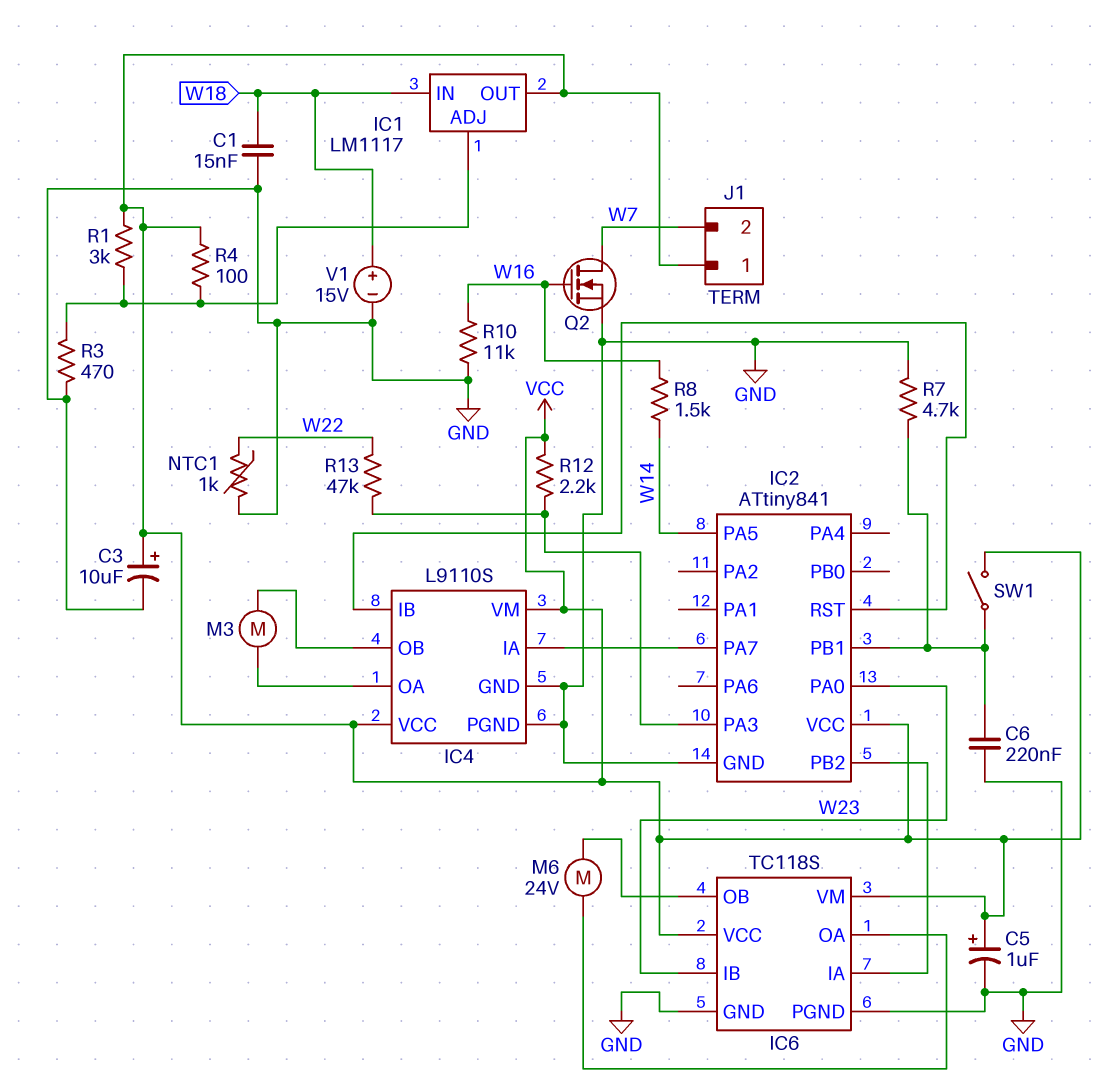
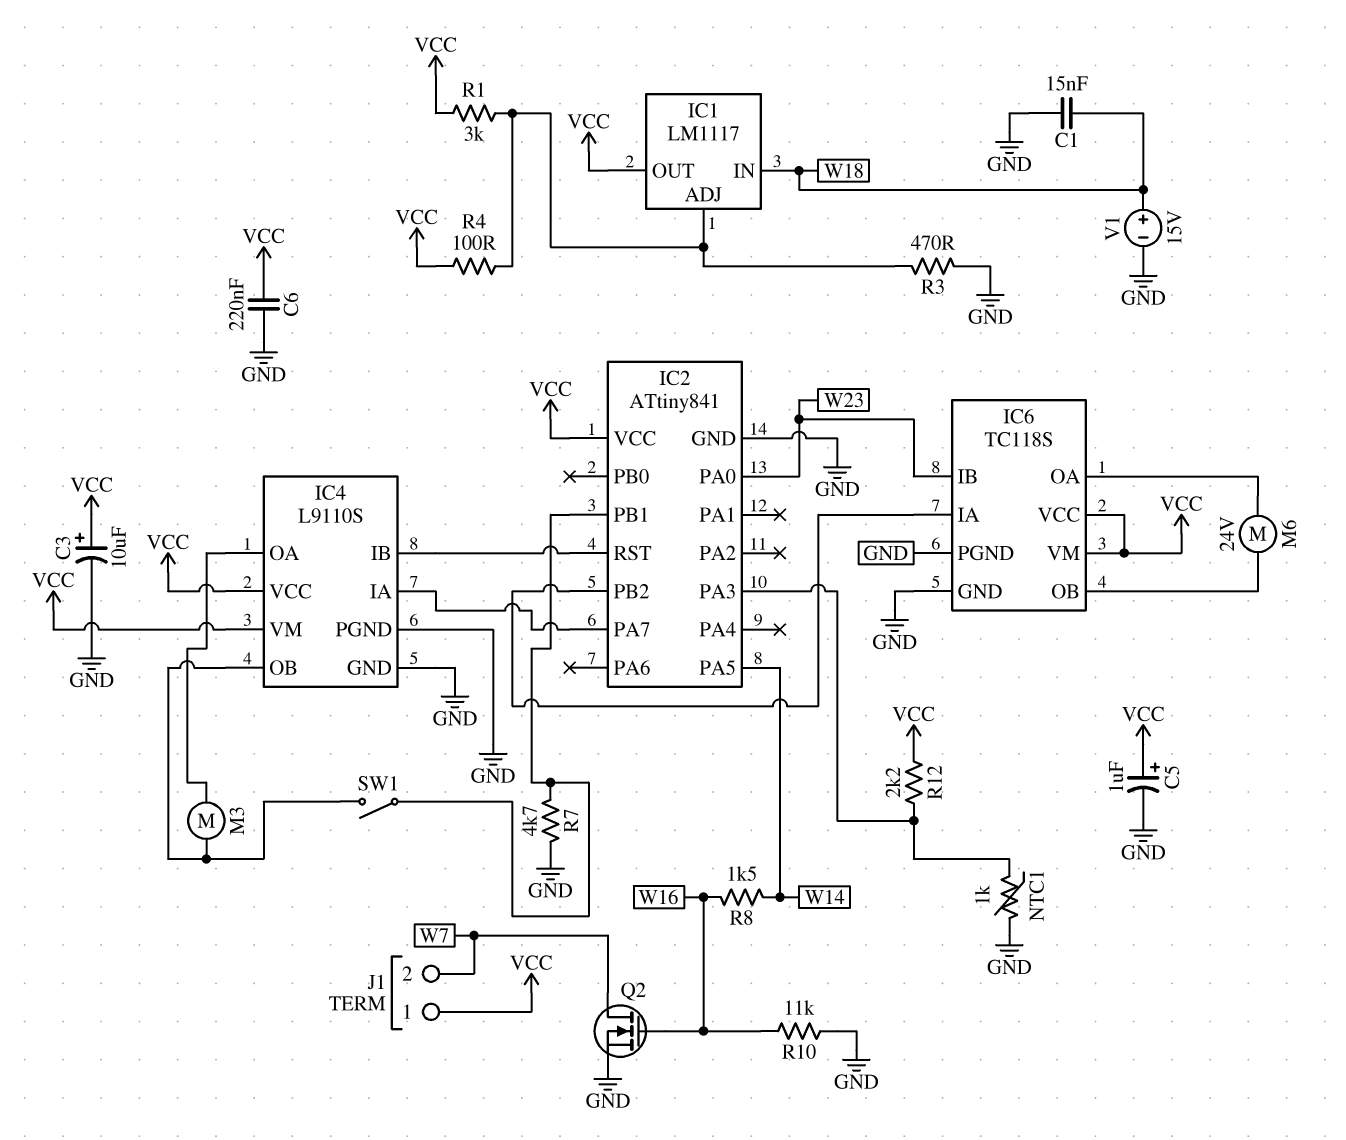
C6: 220nF (GND, IC2/PB1) -> 220nF (GND, VCC)
NTC1: 1k (GND, W22) -> 1k (GND, IC2/PA3)
R13: 47k (IC2/PA3, W22) -> none
SW1: switch (IC2/PB1, VCC) -> switch (IC2/PB1, IC4/OB)

